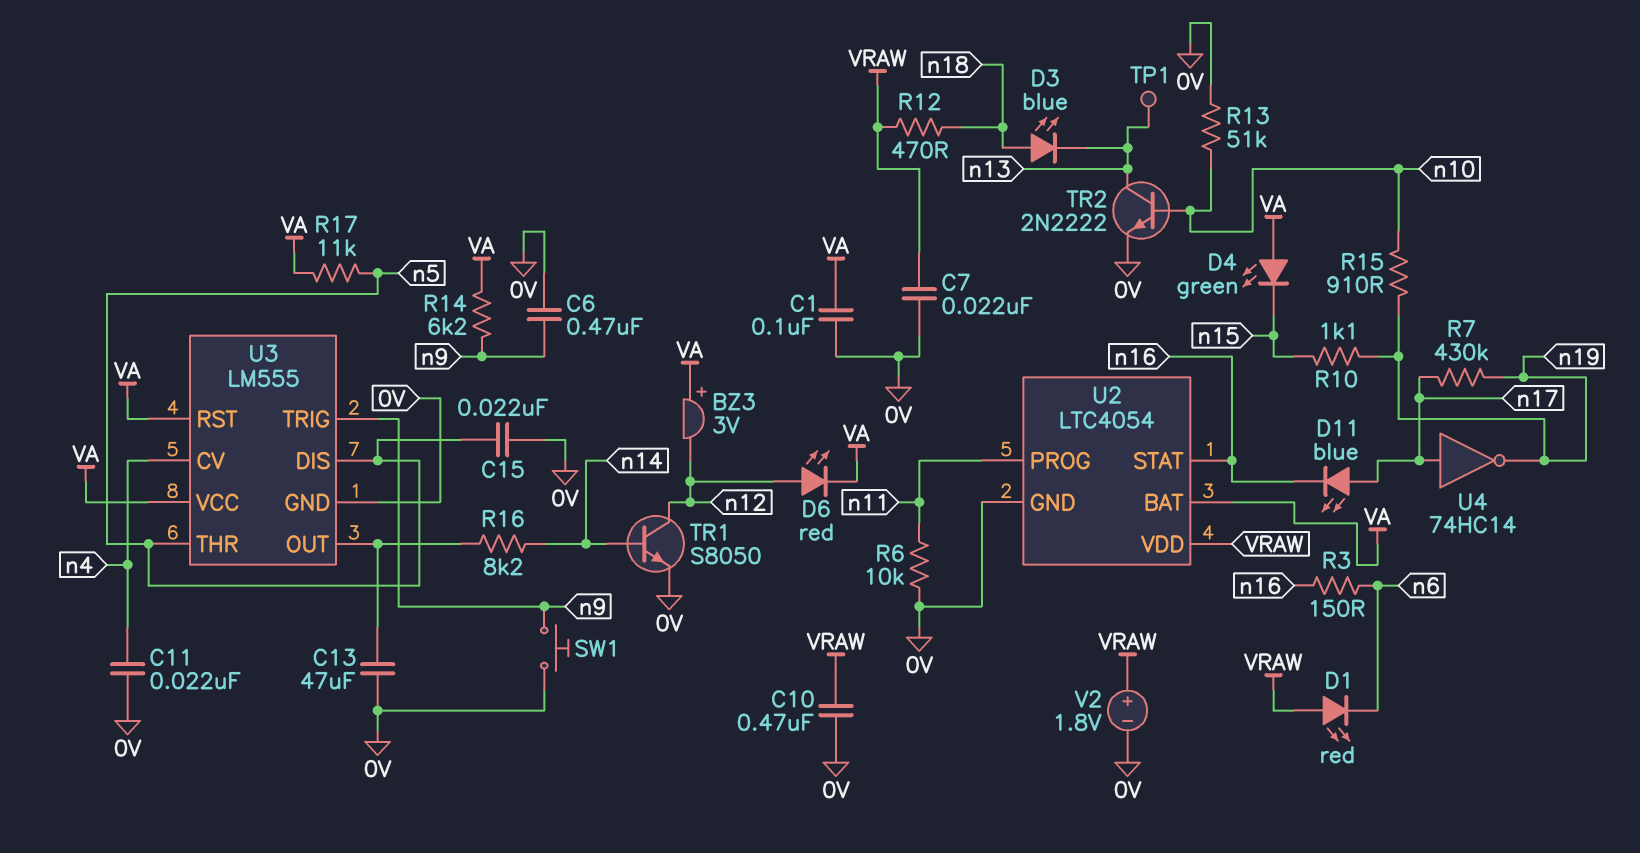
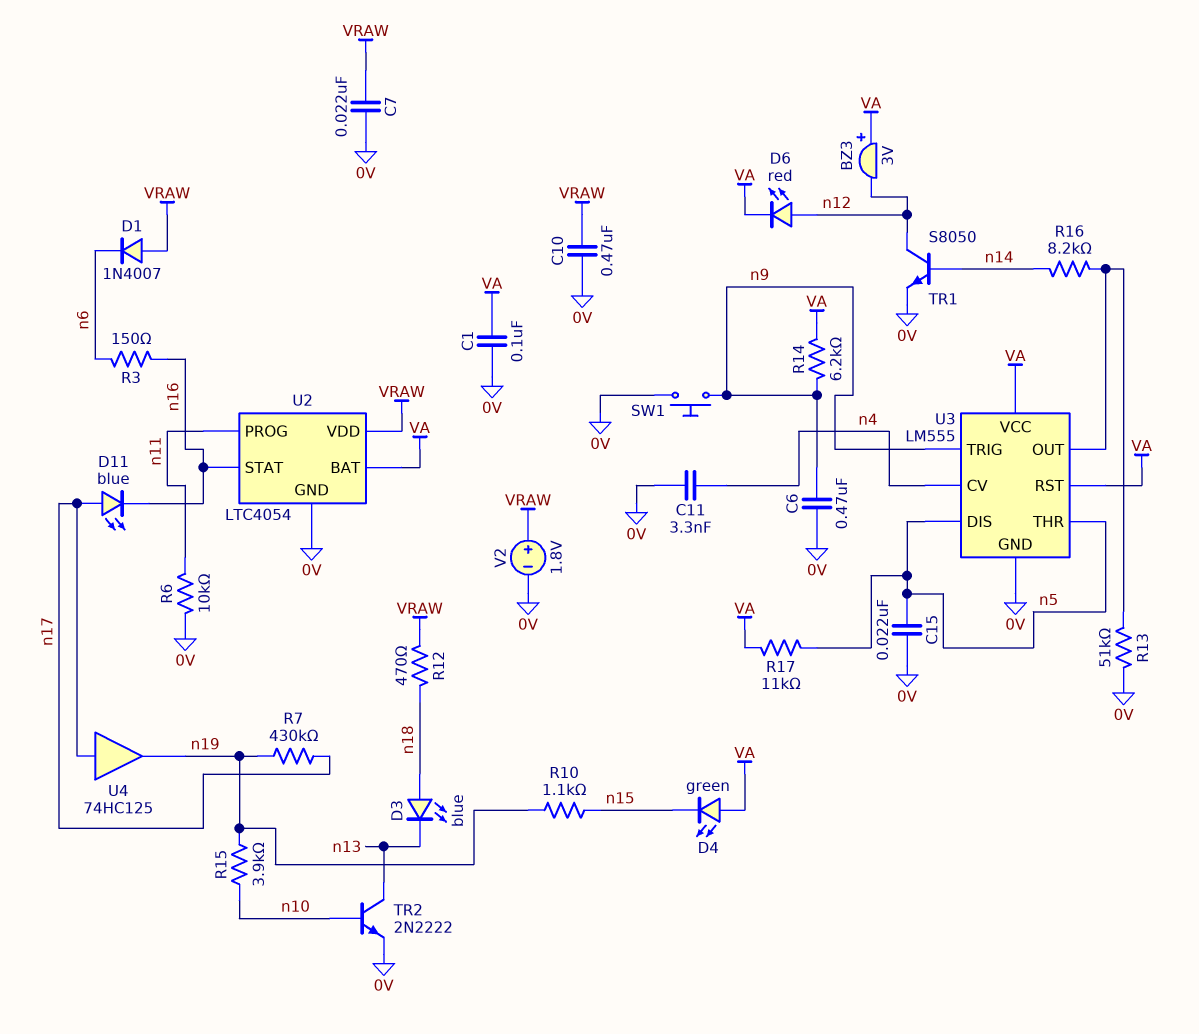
C11: 22nF (0V, n4) -> 3.3nF (0V, n4)
C13: 47uF (0V, U3/OUT) -> none
D1: LED red (A VRAW, K n6) -> diode 1N4007 (A VRAW, K n6)
R13: 51k (0V, n10) -> 51k (0V, U3/OUT)
R15: 910 (n10, n19) -> 3.9k (n10, n19)
TP1: test point (n13) -> none
U4: NOT 74HC14 (in n17, out n19) -> buffer 74HC125 (in n17, out n19)

